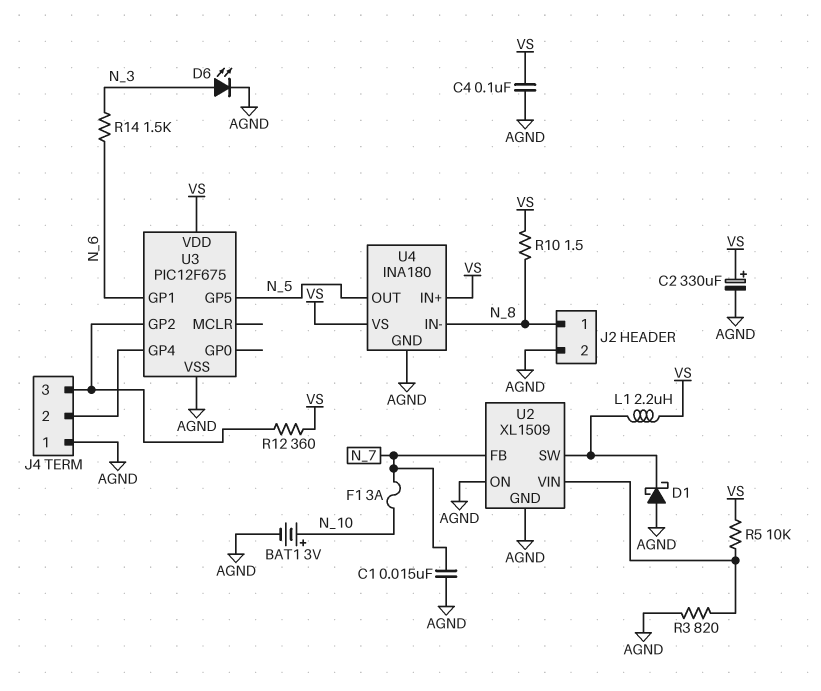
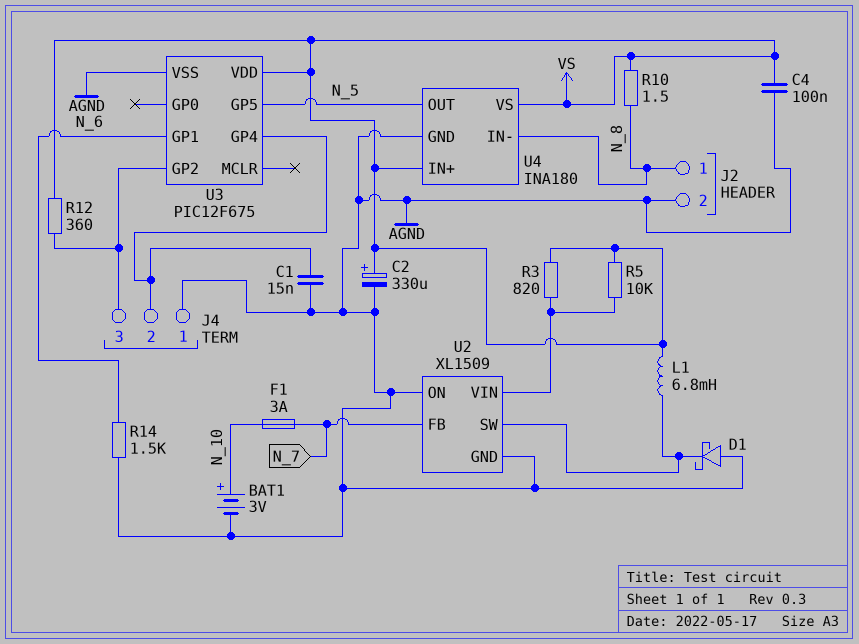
C1: 15nF (AGND, N_7) -> 15nF (AGND, J4/2)
D6: LED (A N_3, K AGND) -> none
L1: 2.2uH (U2/SW, VS) -> 6.8mH (U2/SW, VS)
R3: 820 (AGND, U2/VIN) -> 820 (U2/VIN, VS)
R14: 1.5k (N_3, N_6) -> 1.5k (AGND, N_6)

